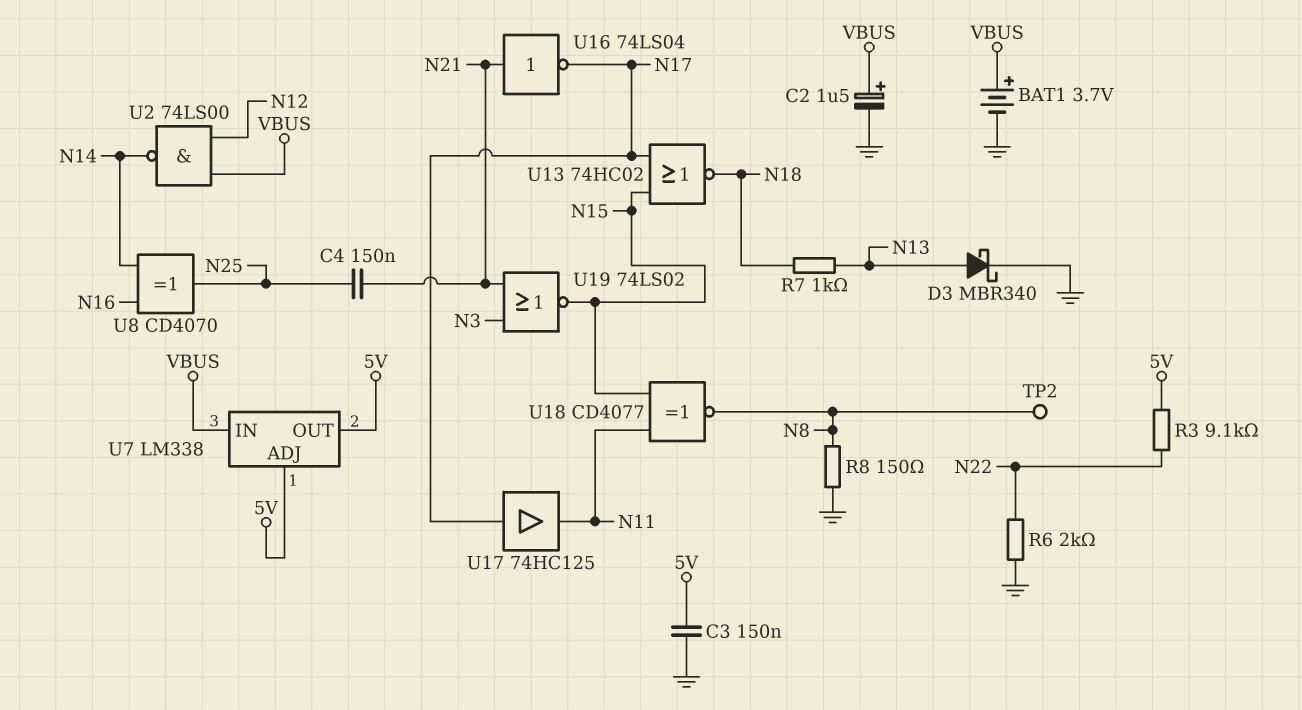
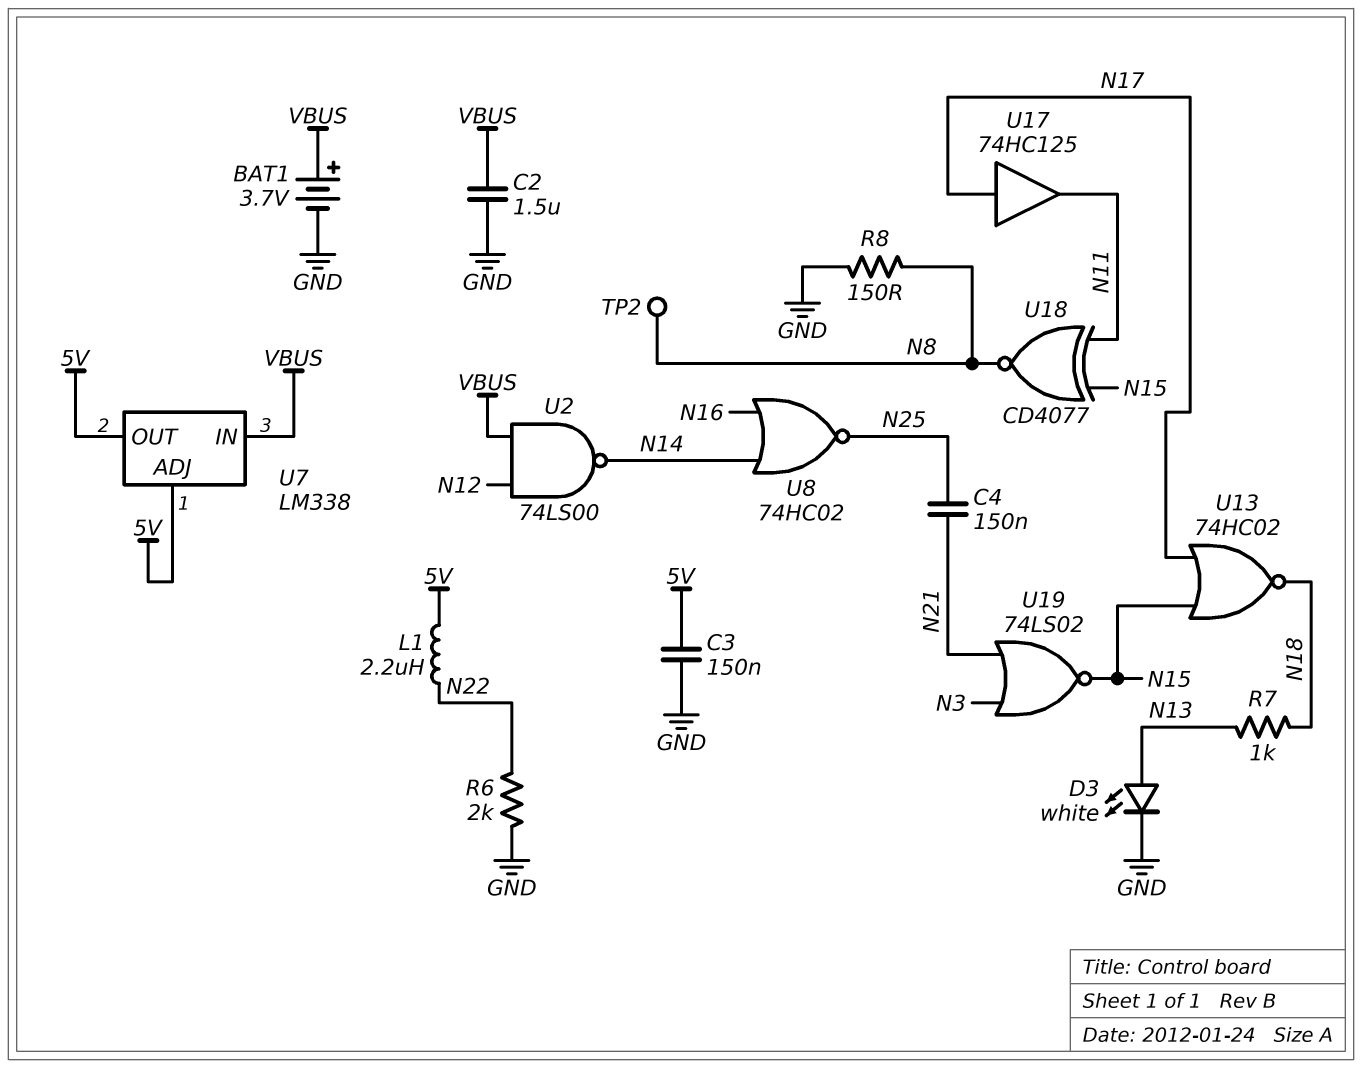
C2: 1.5uF (plus VBUS, minus GND) -> 1.5uF (GND, VBUS)
D3: schottky MBR340 (A N13, K GND) -> LED white (A N13, K GND)
L1: none -> 2.2uH (5V, N22)
R3: 9.1k (5V, N22) -> none
U8: XOR CD4070 (in N14, in N16, out N25) -> NOR 74HC02 (in N14, in N16, out N25)
U16: NOT 74LS04 (in N21, out N17) -> none

